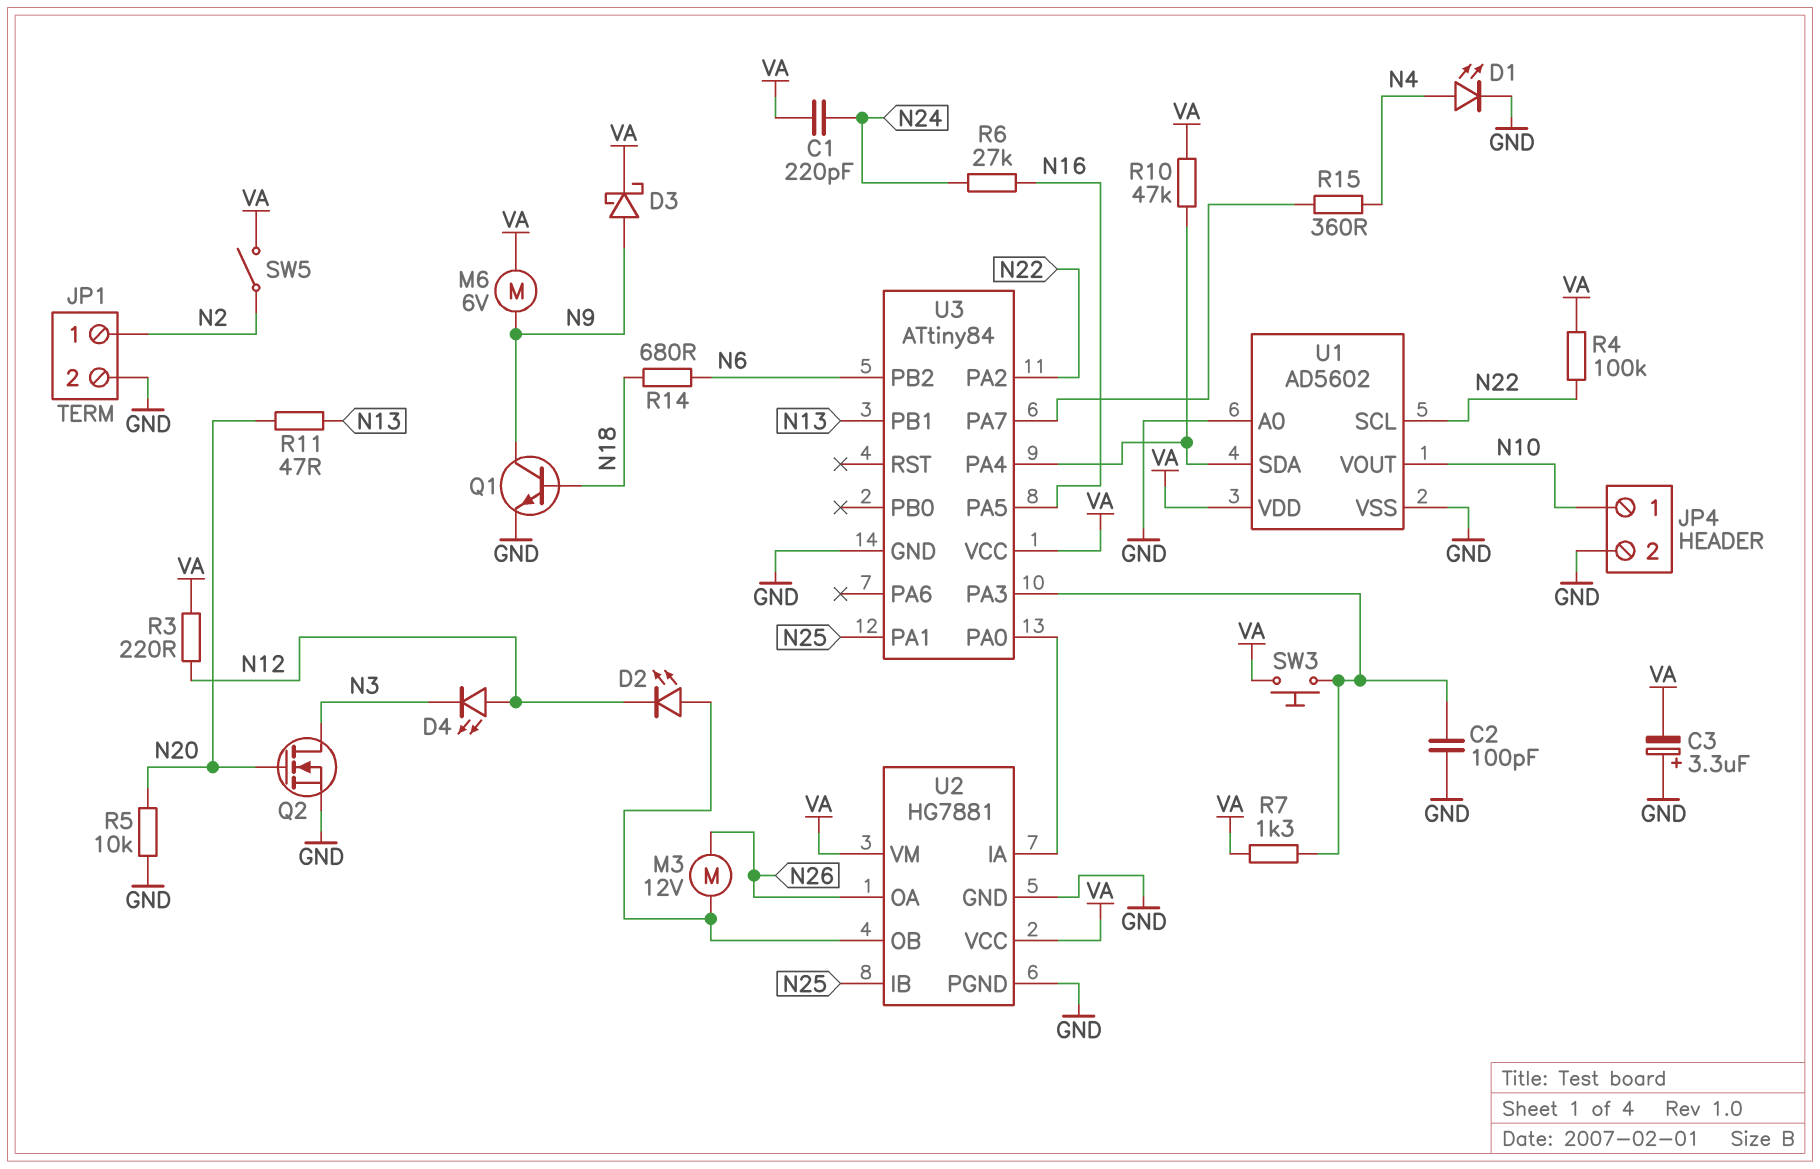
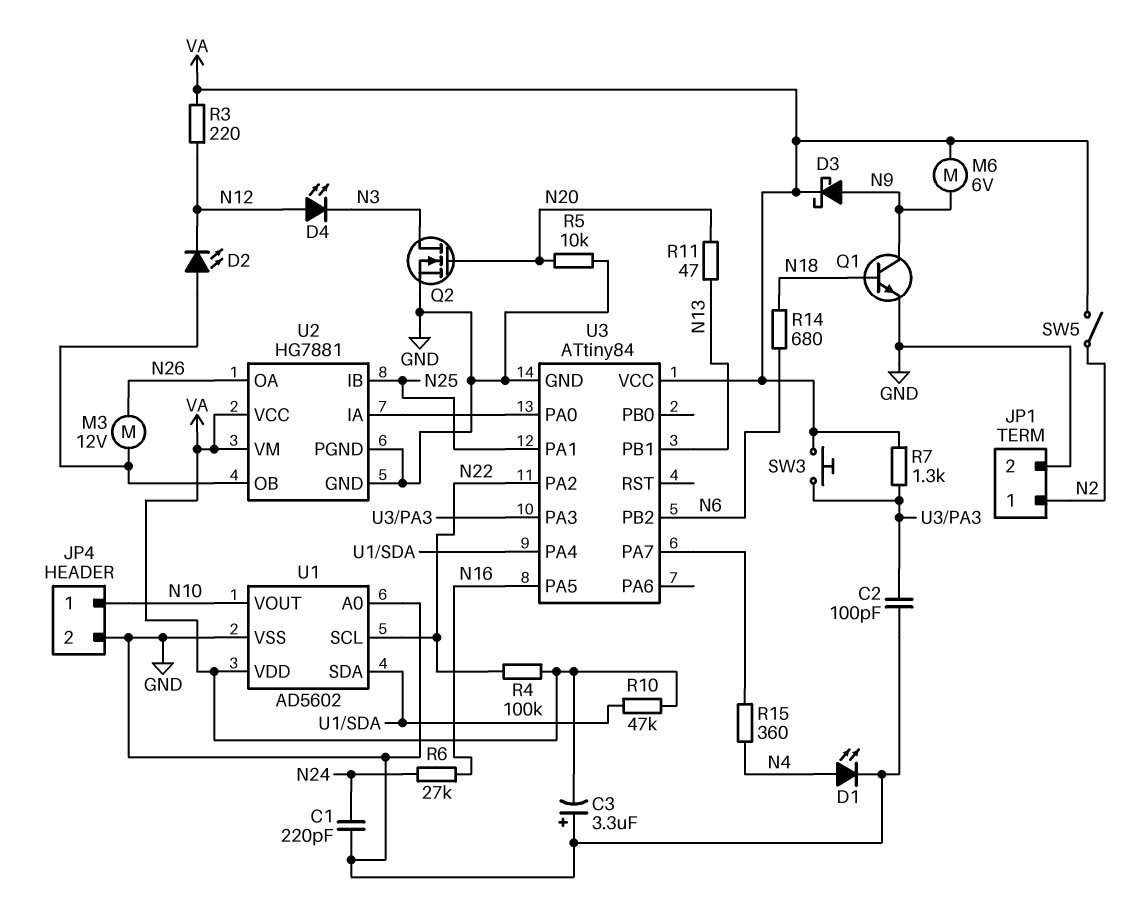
C1: 220pF (N24, VA) -> 220pF (GND, N24)

